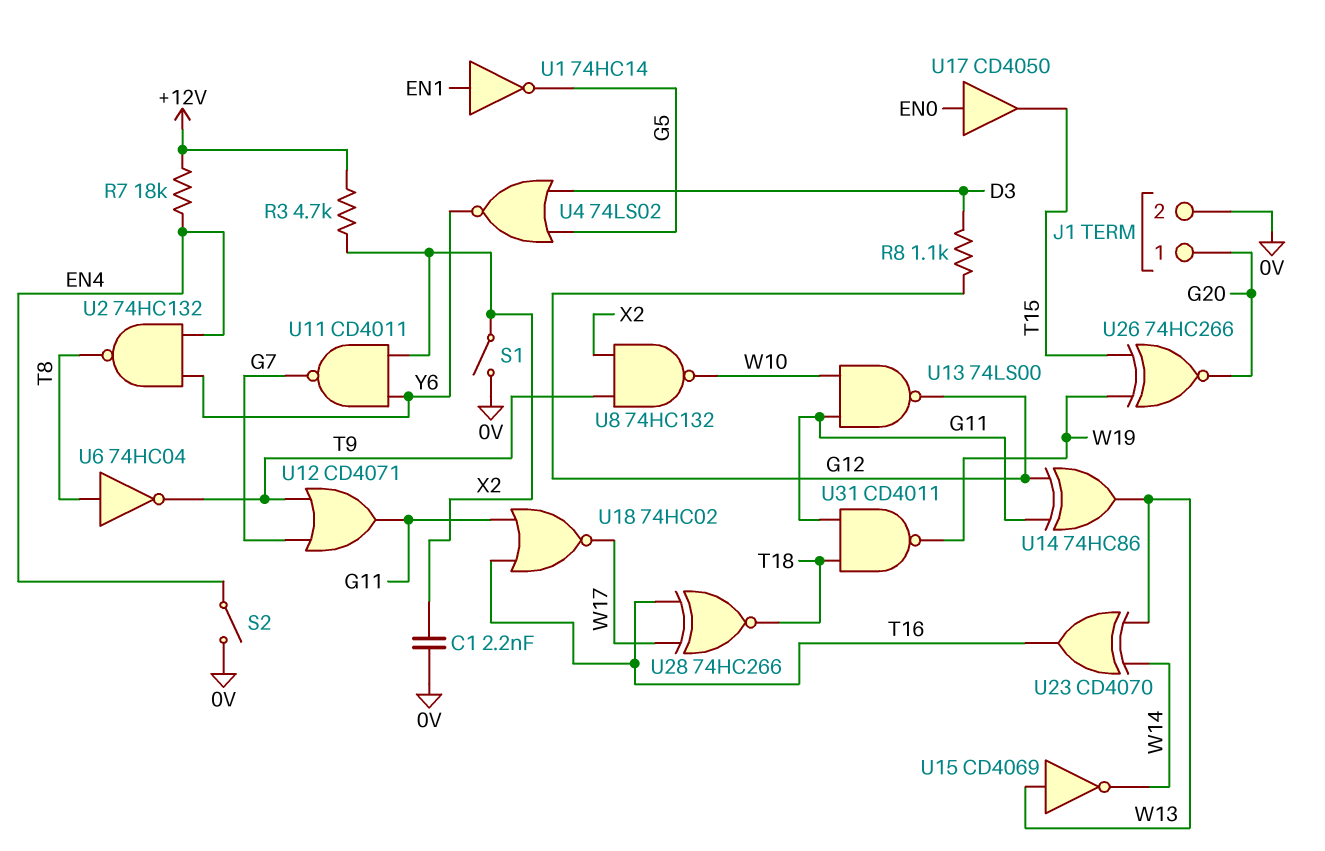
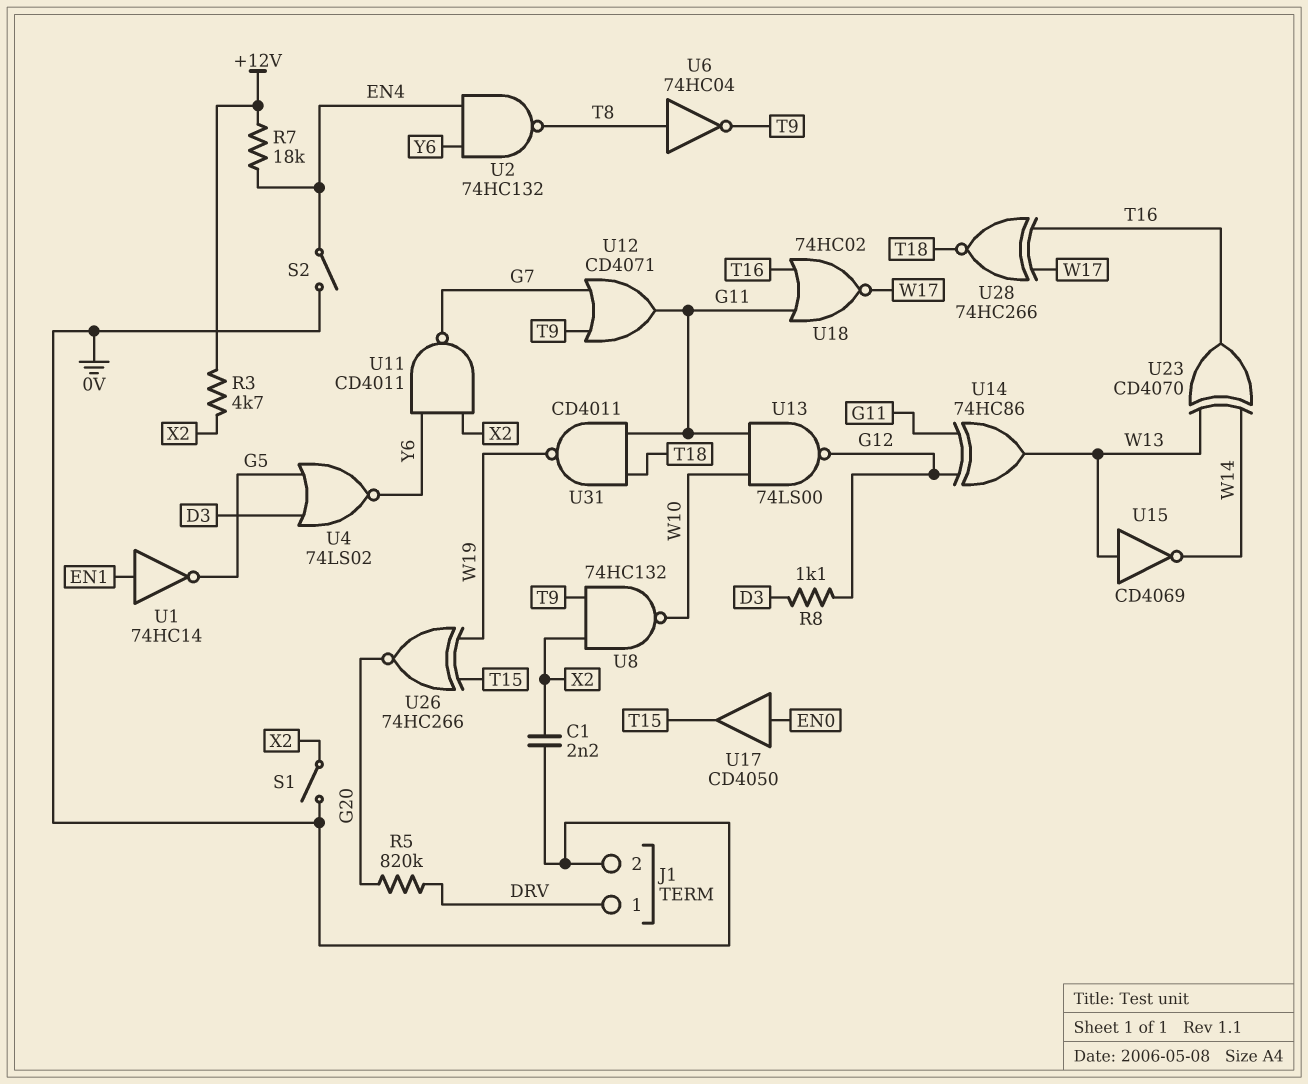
J1 pin 1: G20 -> DRV
R5: none -> 820k (DRV, G20)

